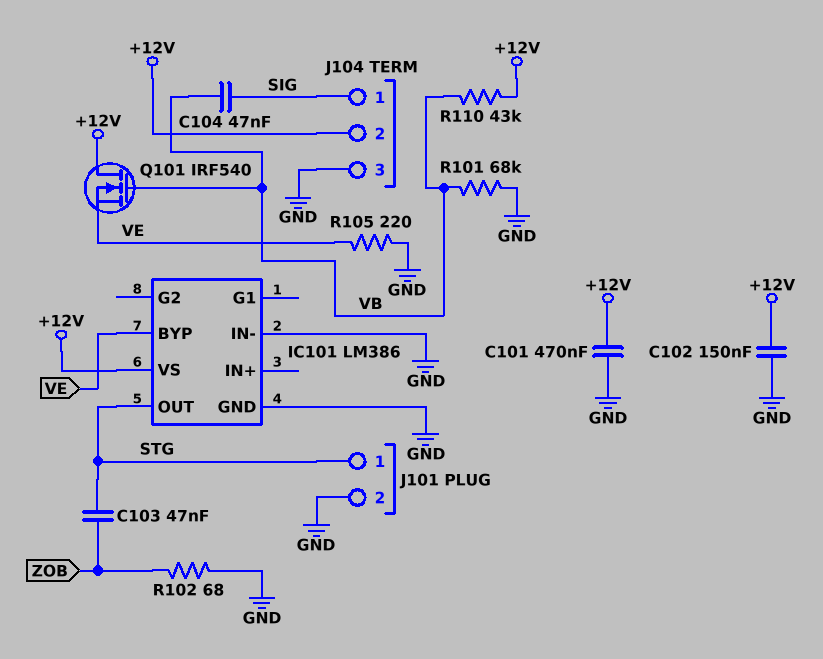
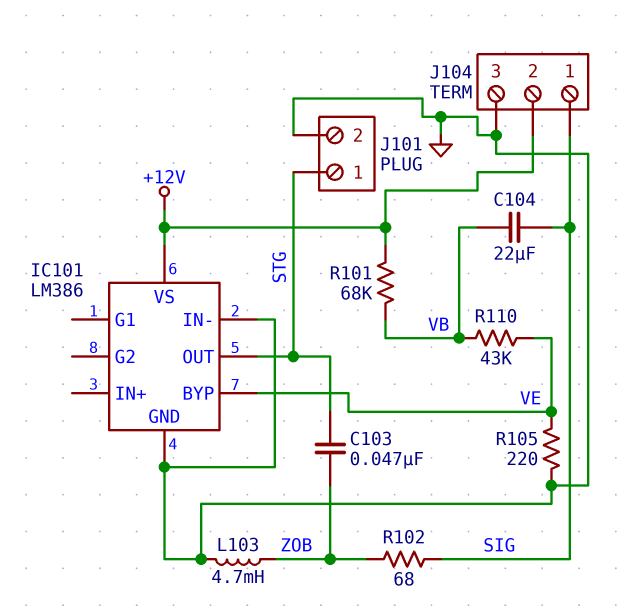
C101: 470nF (+12V, GND) -> none
C102: 150nF (+12V, GND) -> none
C104: 47nF (SIG, VB) -> 22uF (SIG, VB)
L103: none -> 4.7mH (GND, ZOB)
Q101: NMOS IRF540 (G VB, D +12V, S VE) -> none
R101: 68k (GND, VB) -> 68k (+12V, VB)
R102: 68 (GND, ZOB) -> 68 (SIG, ZOB)
R110: 43k (+12V, VB) -> 43k (VB, VE)

